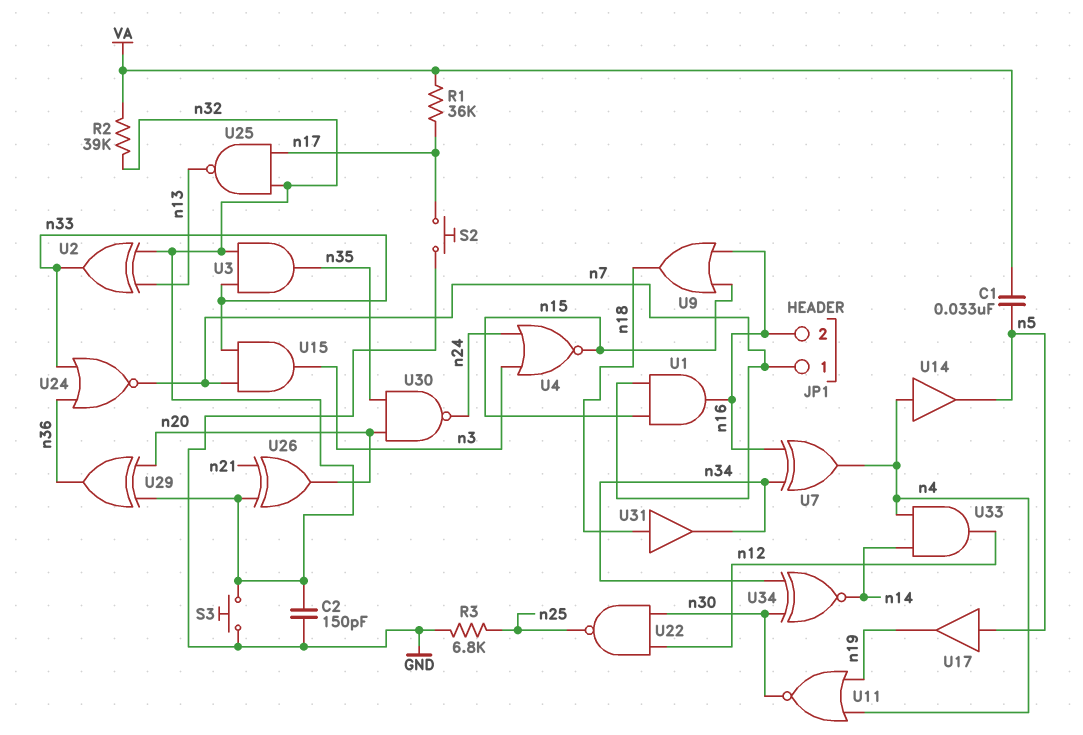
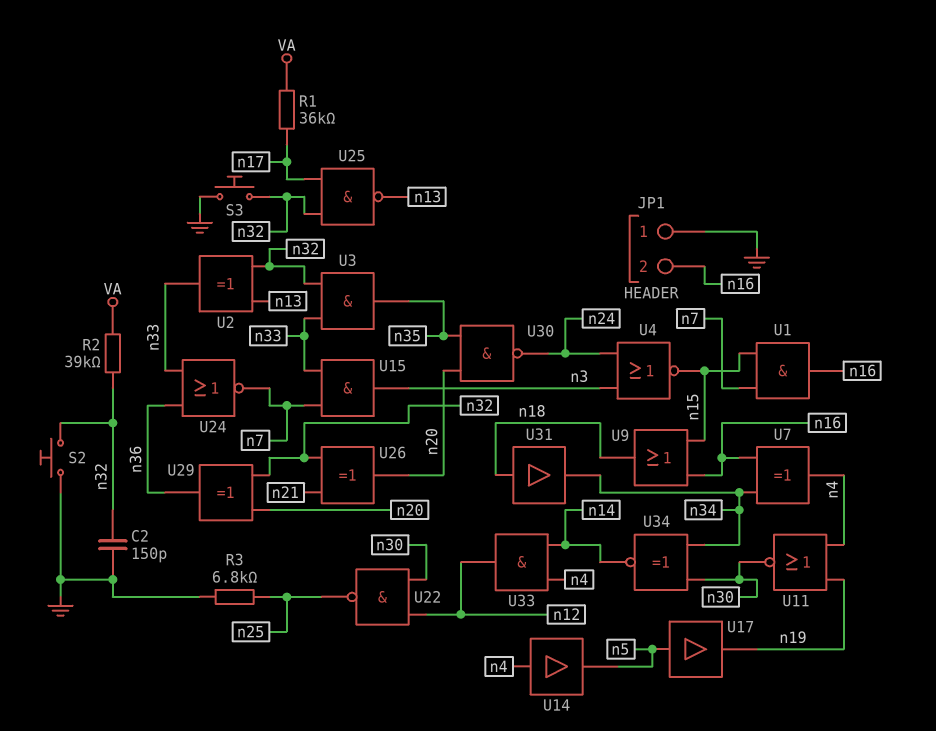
C1: 33nF (VA, n5) -> none
JP1 pin 1: n7 -> GND
S2: button (GND, n17) -> button (GND, n32)

